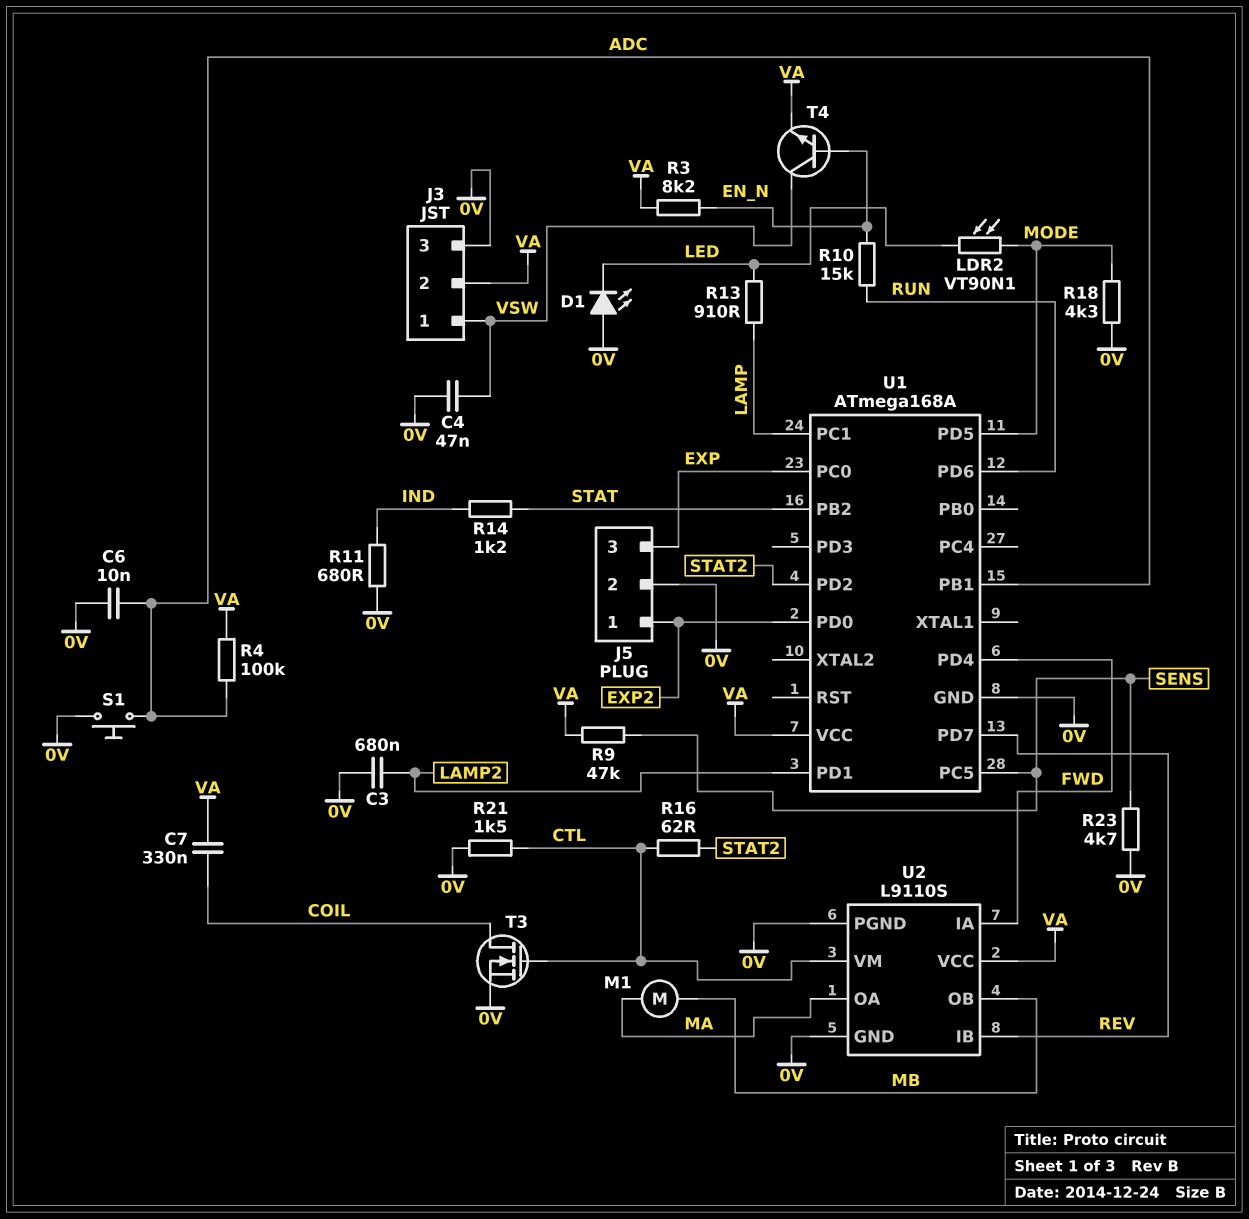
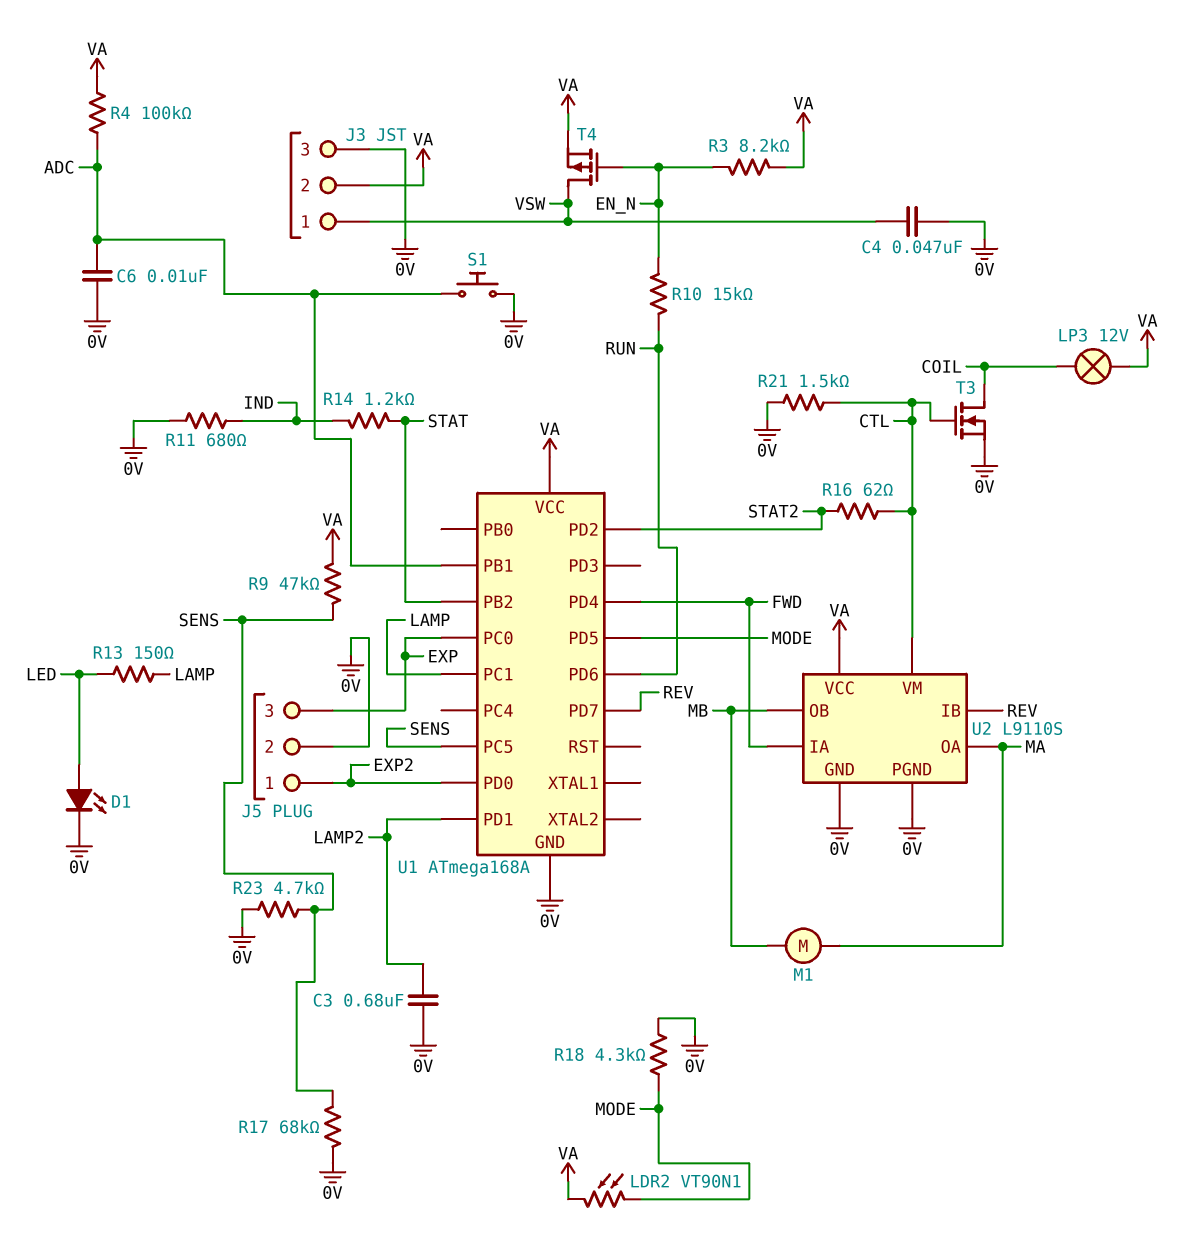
C7: 330nF (COIL, VA) -> none
D1: LED (A 0V, K LED) -> LED (A LED, K 0V)
LDR2: VT90N1 (LED, MODE) -> VT90N1 (MODE, VA)
LP3: none -> lamp 12V (COIL, VA)
R13: 910 (LAMP, LED) -> 150 (LAMP, LED)
R17: none -> 68k (0V, SENS)
T4: NPN (B EN_N, C VSW, E VA) -> PMOS (G EN_N, D VSW, S VA)

